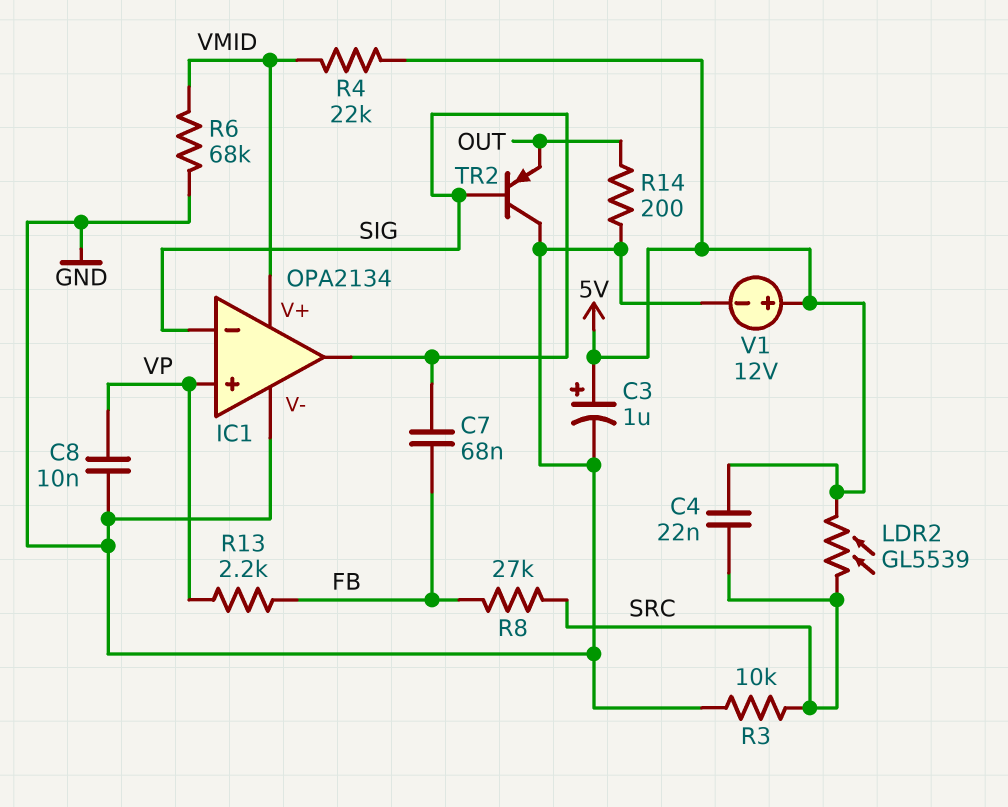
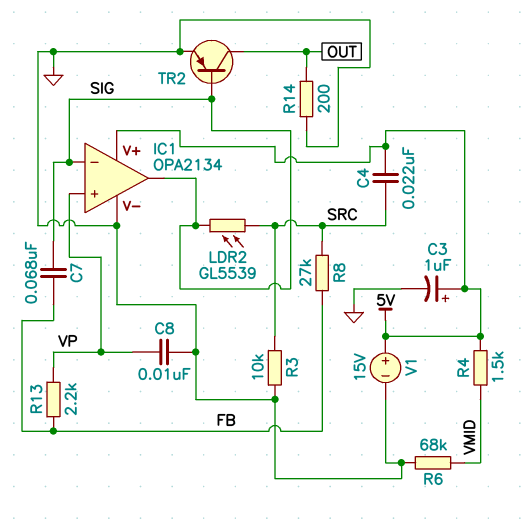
IC1 pin V+: VMID -> 5V
LDR2: GL5539 (5V, SRC) -> GL5539 (SIG, SRC)
R4: 22k (5V, VMID) -> 1.5k (5V, VMID)
TR2: PNP (B SIG, C GND, E OUT) -> PNP (B SIG, C OUT, E GND)
V1: 12V (plus 5V, minus GND) -> 15V (plus 5V, minus GND)

